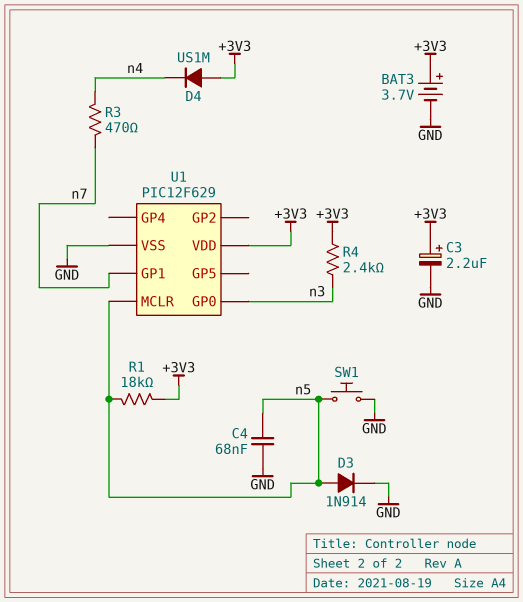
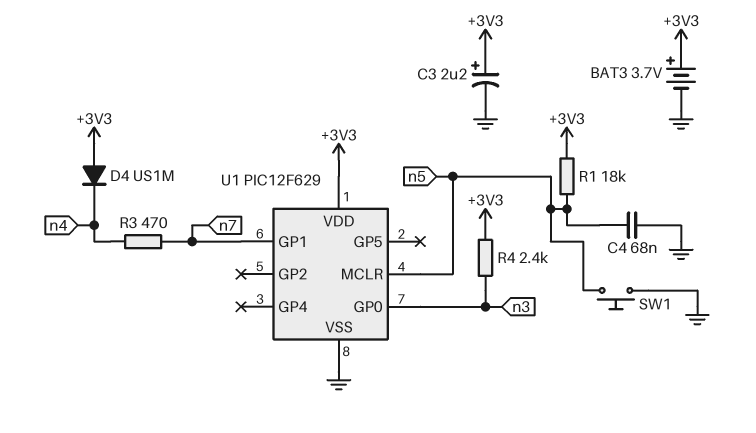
D3: diode 1N914 (A n5, K GND) -> none

